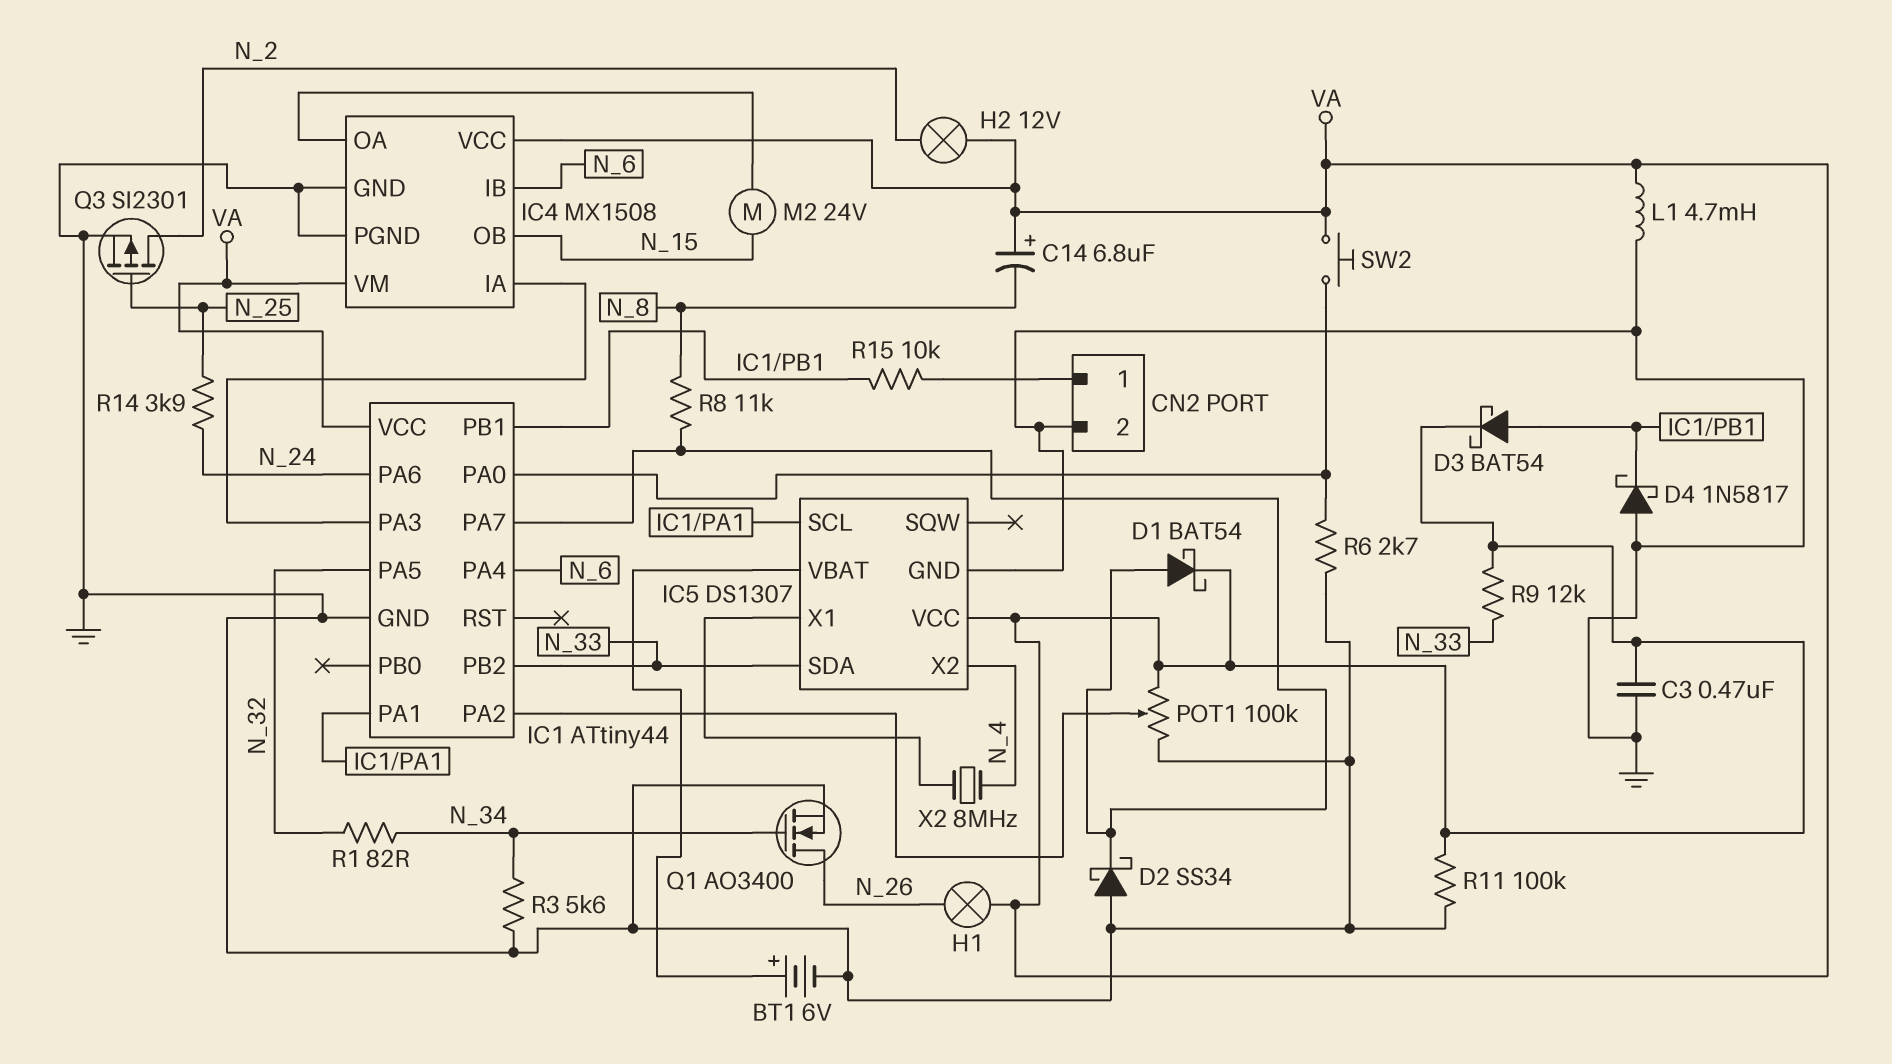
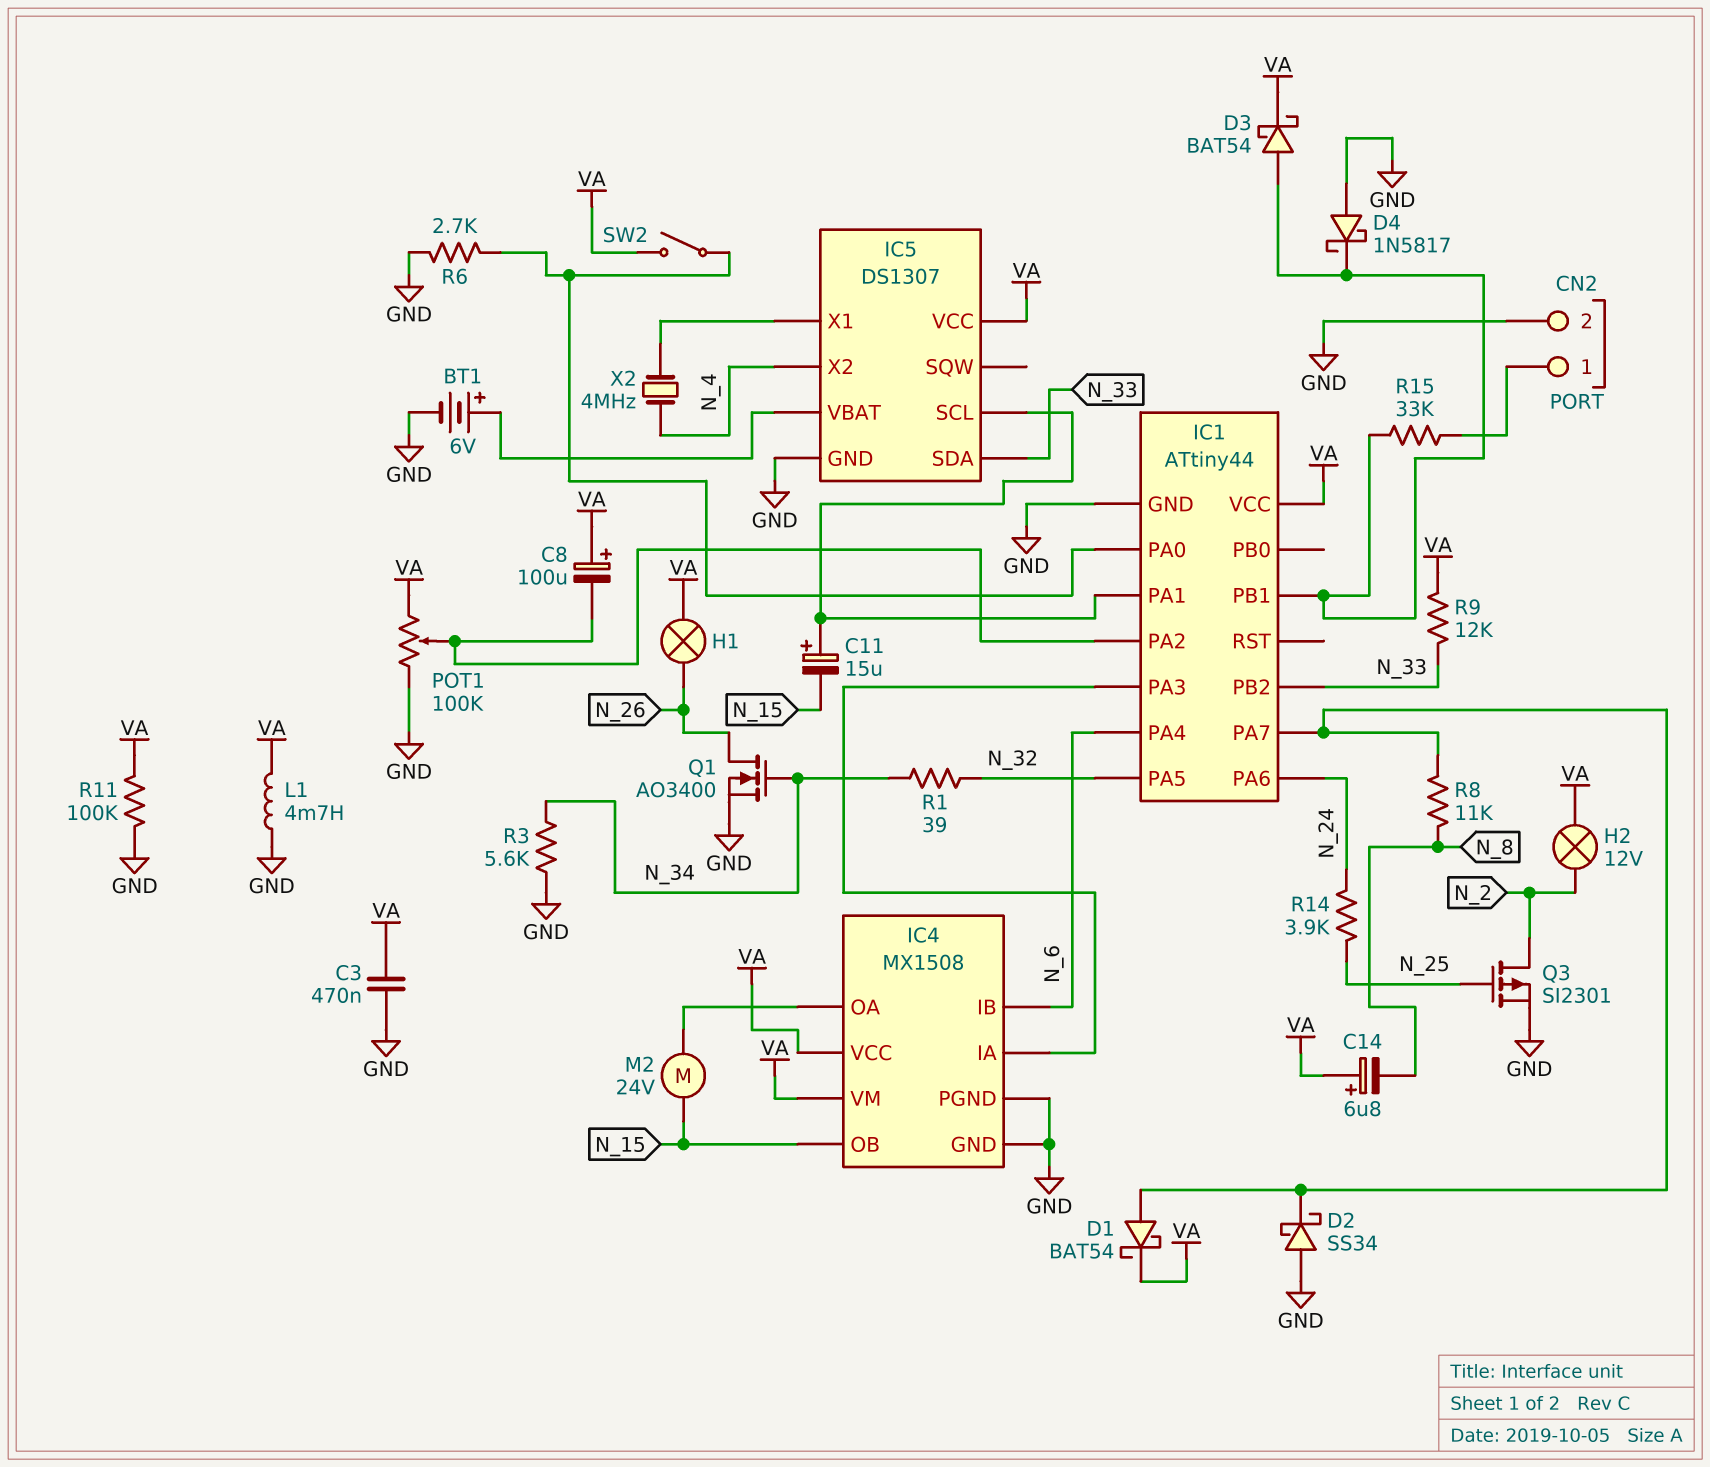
C8: none -> 100uF (plus VA, minus IC1/PA2)
C11: none -> 15uF (plus IC1/PA1, minus N_15)
R1: 82 (N_32, N_34) -> 39 (N_32, N_34)
R15: 10k (CN2/1, IC1/PB1) -> 33k (CN2/1, IC1/PB1)
SW2: button (IC1/PA0, VA) -> switch (IC1/PA0, VA)
X2: 8MHz (IC5/X1, N_4) -> 4MHz (IC5/X1, N_4)

